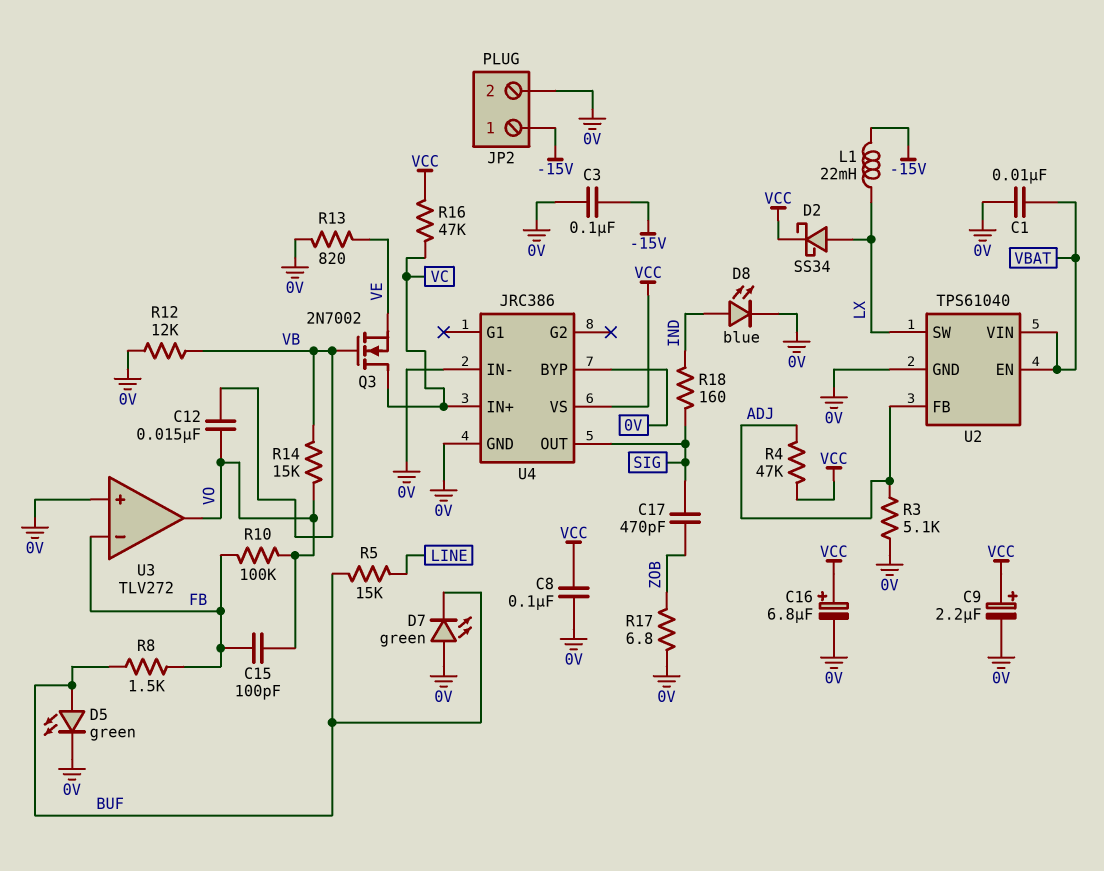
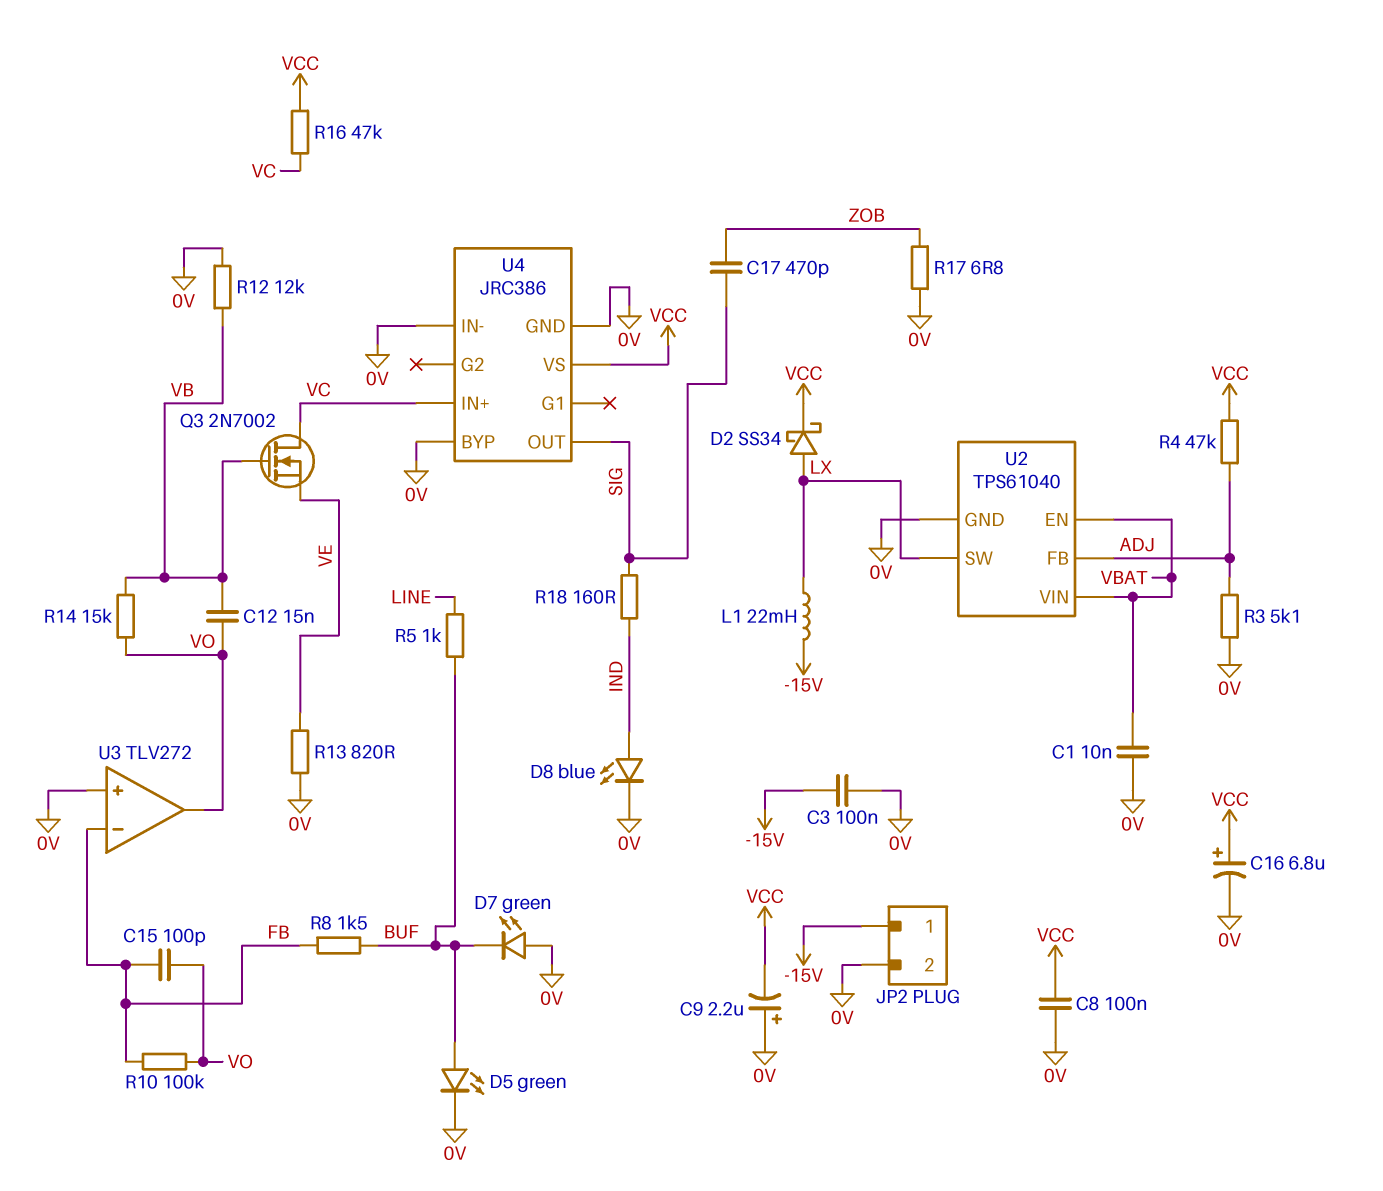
C9: 2.2uF (plus VCC, minus 0V) -> 2.2uF (plus 0V, minus VCC)
R5: 15k (BUF, LINE) -> 1k (BUF, LINE)

